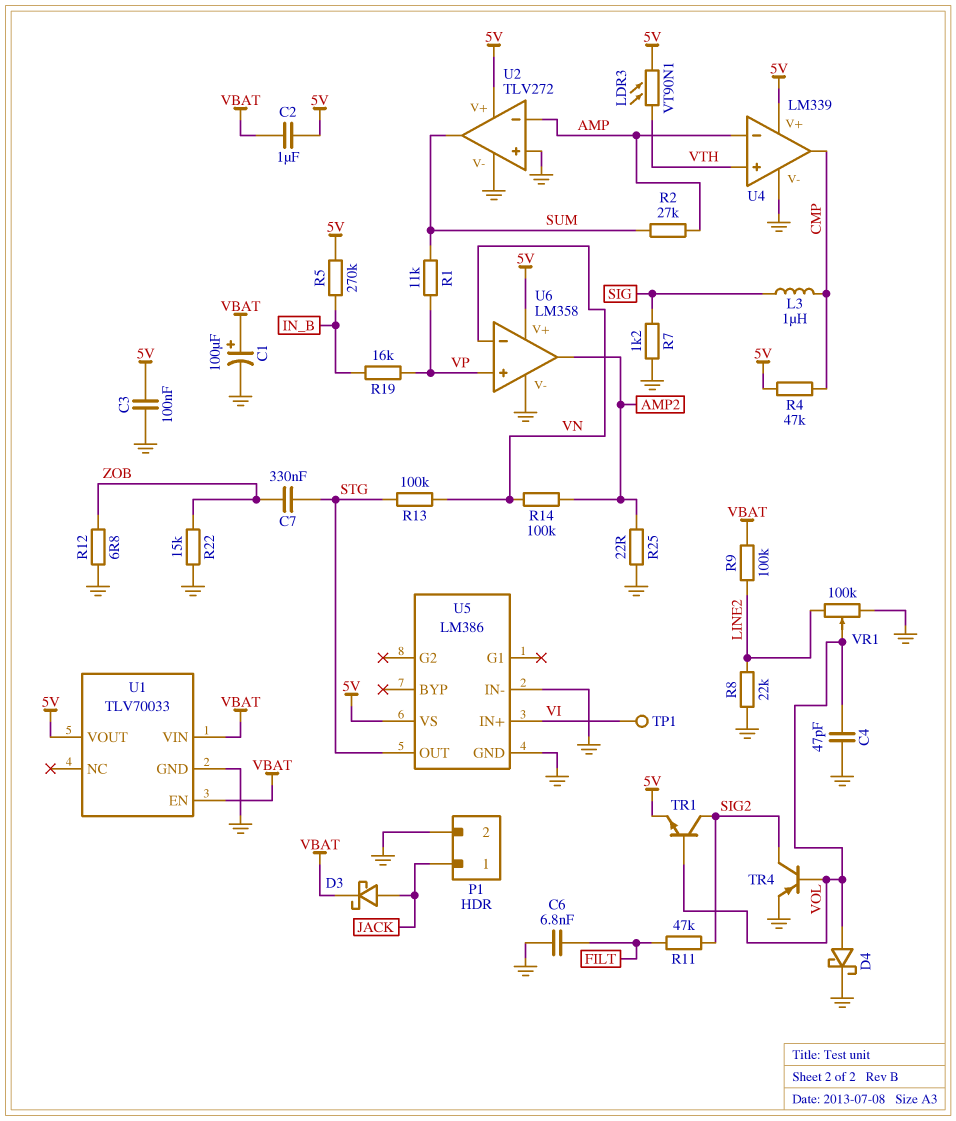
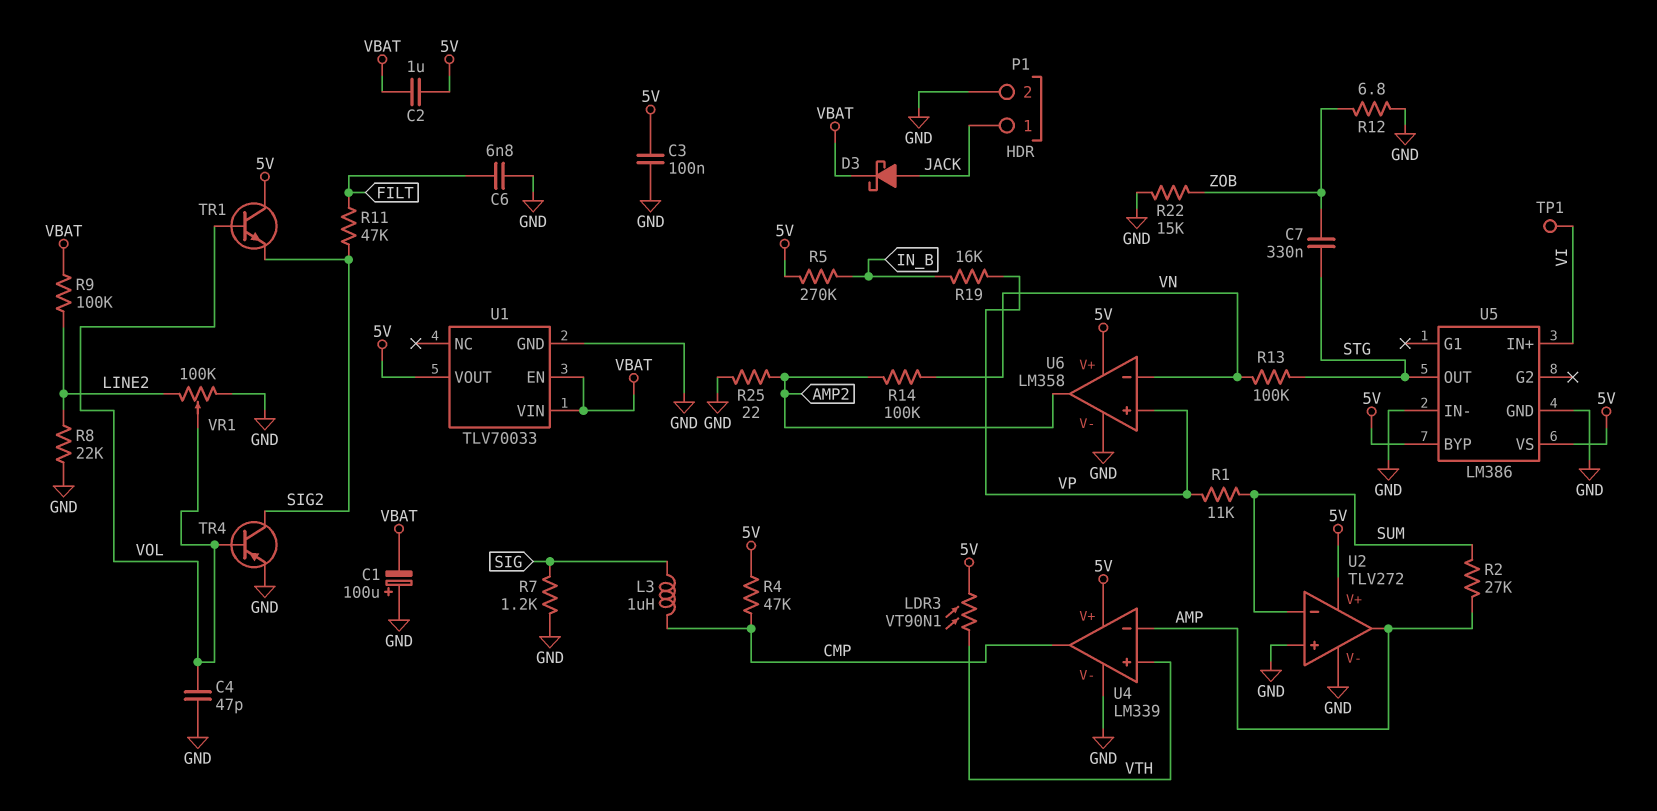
C1: 100uF (plus VBAT, minus GND) -> 100uF (plus GND, minus VBAT)
D4: schottky (A VOL, K GND) -> none
TR1: NPN (B VOL, C SIG2, E 5V) -> NPN (B VOL, C 5V, E SIG2)
U2 pin in-: AMP -> SUM
U2 pin out: SUM -> AMP
U5 pin BYP: none -> 5V

